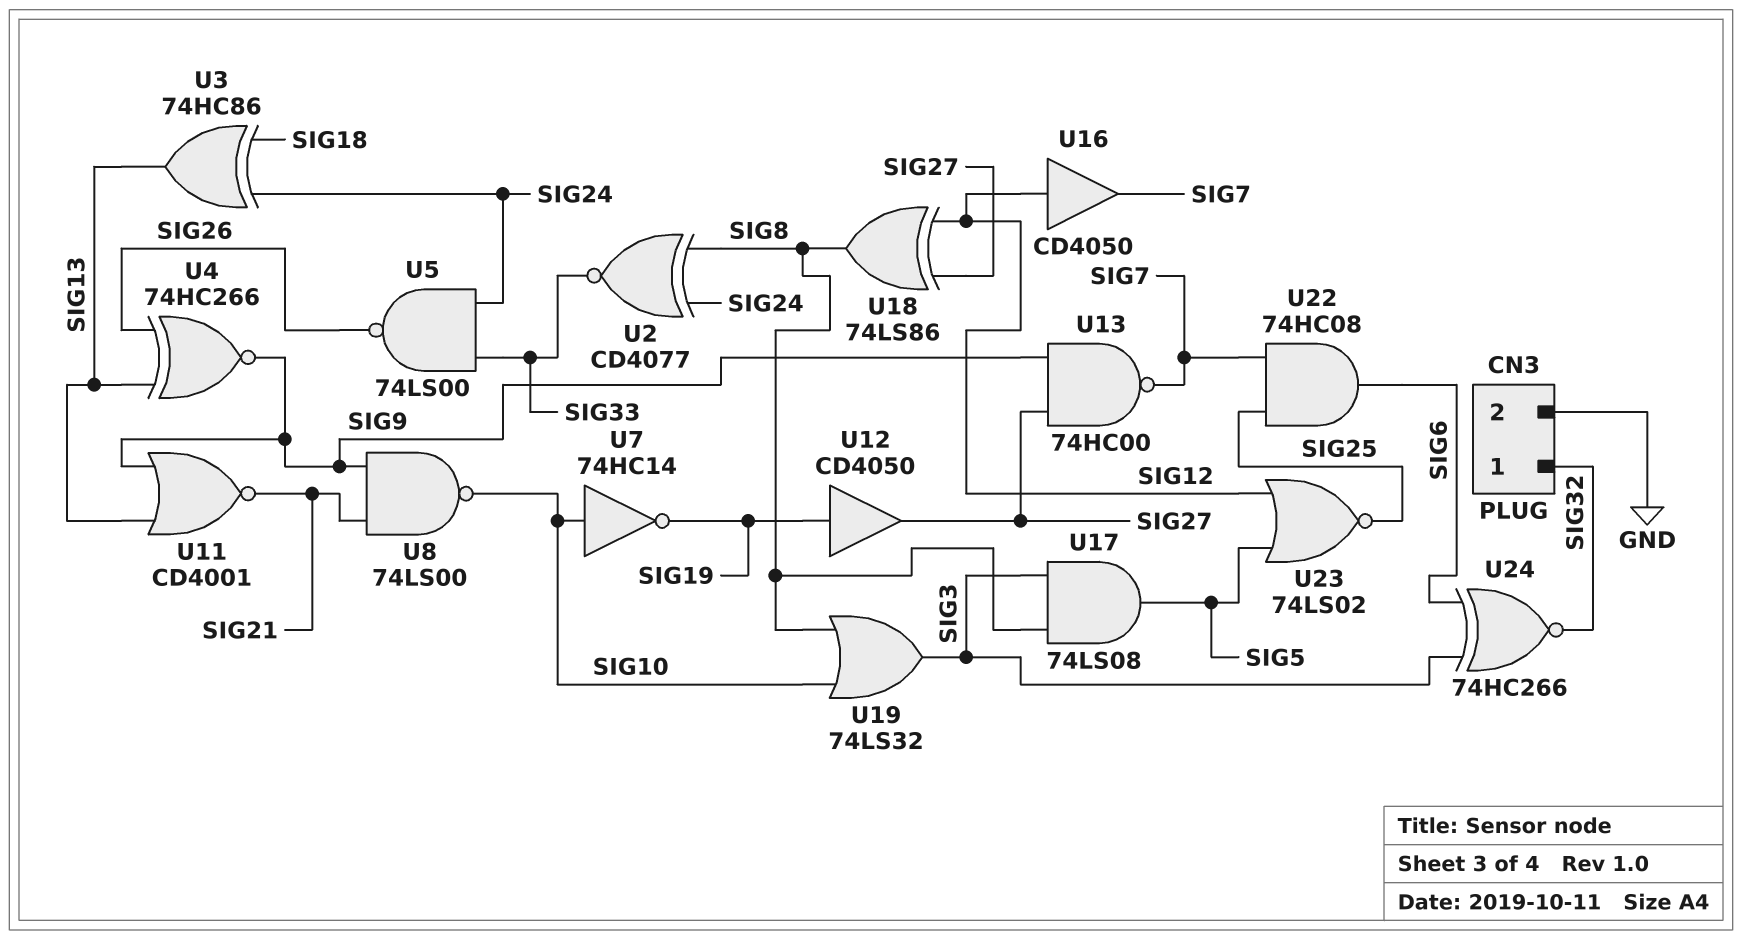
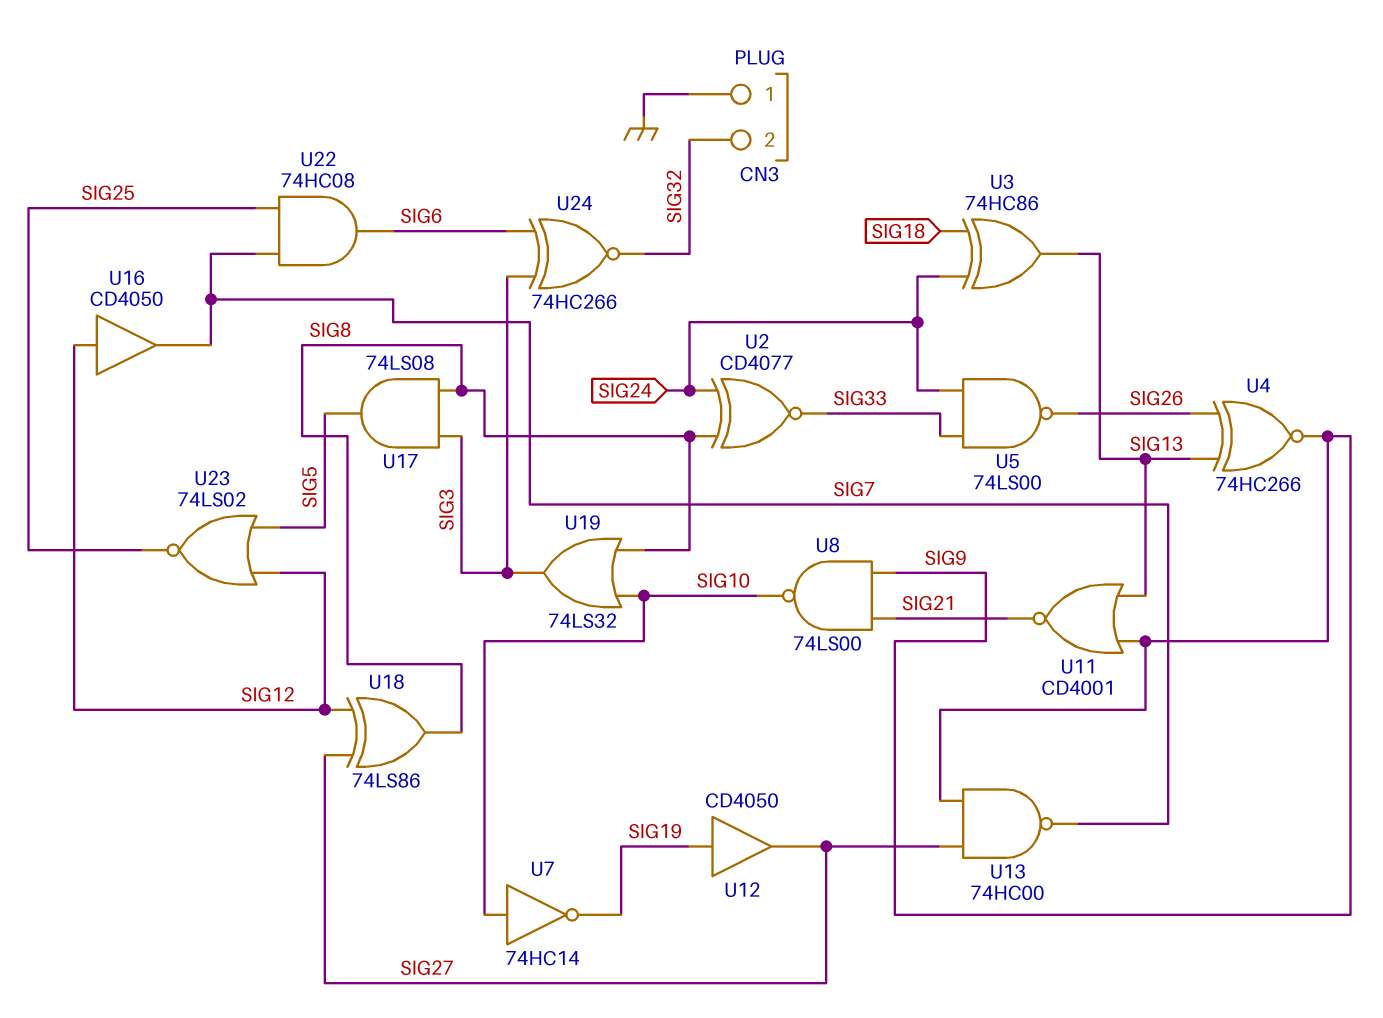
CN3 pin 1: SIG32 -> GND
CN3 pin 2: GND -> SIG32

